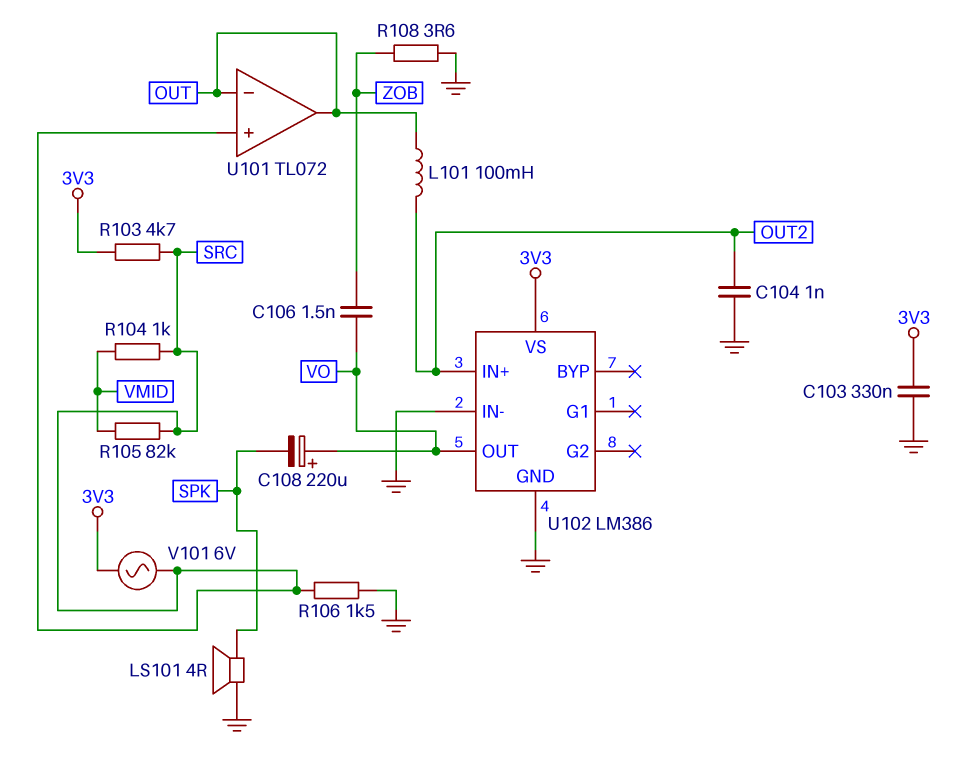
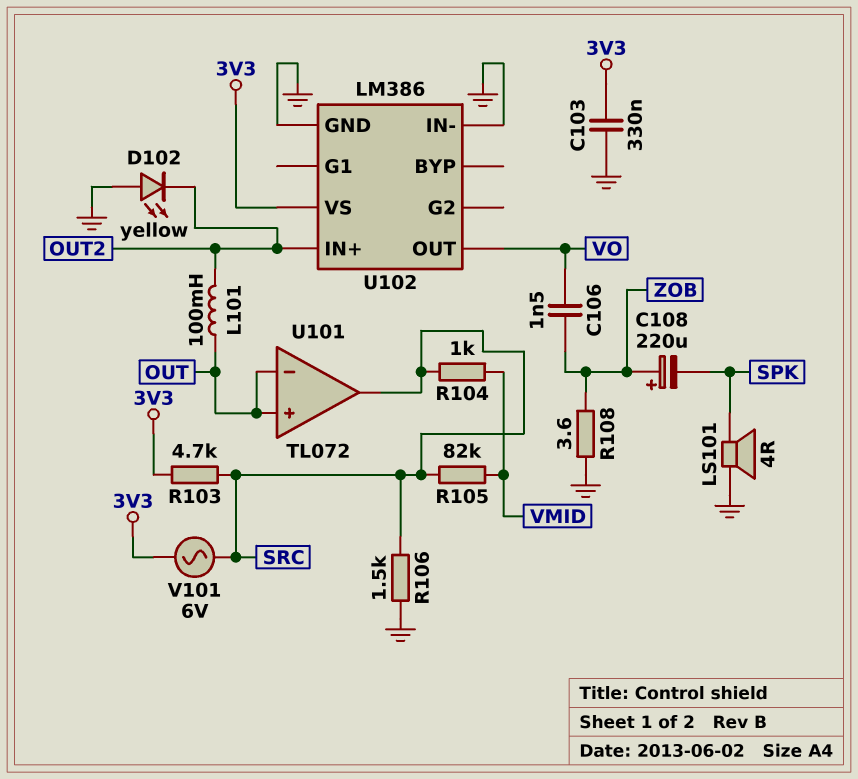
C104: 1nF (GND, OUT2) -> none
C108: 220uF (plus VO, minus SPK) -> 220uF (plus ZOB, minus SPK)
D102: none -> LED yellow (A GND, K OUT2)
U101 pin in+: SRC -> OUT
U101 pin out: OUT -> SRC

